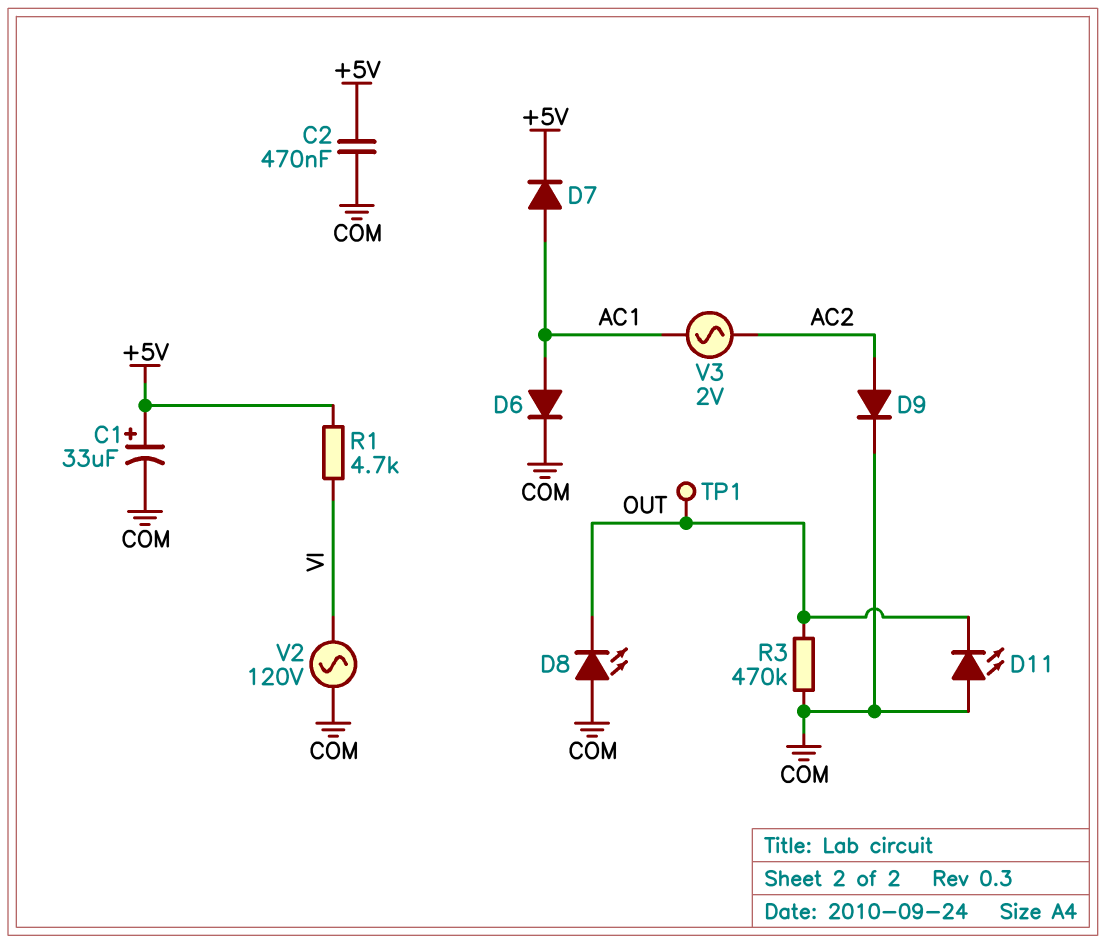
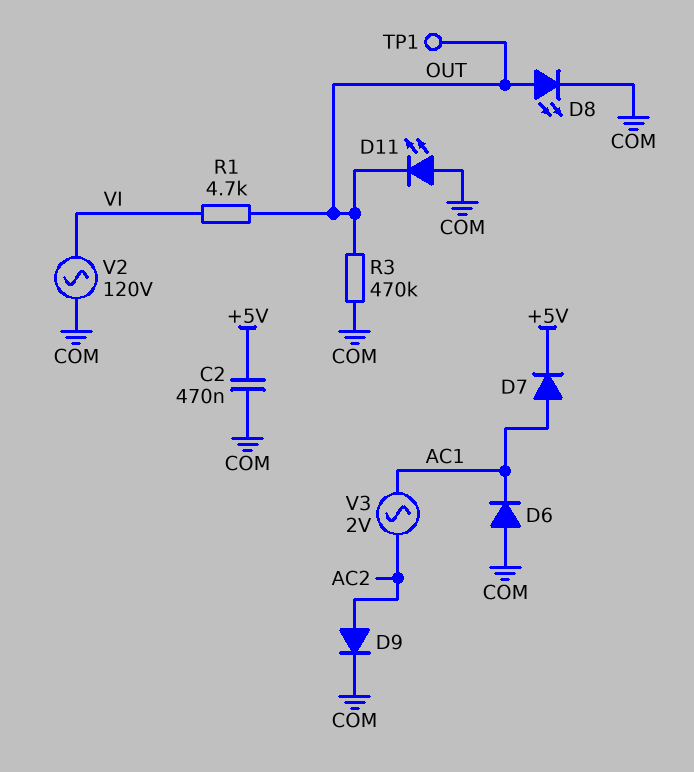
C1: 33uF (plus +5V, minus COM) -> none
D6: diode (A AC1, K COM) -> diode (A COM, K AC1)
D8: LED (A COM, K OUT) -> LED (A OUT, K COM)
R1: 4.7k (+5V, VI) -> 4.7k (OUT, VI)

